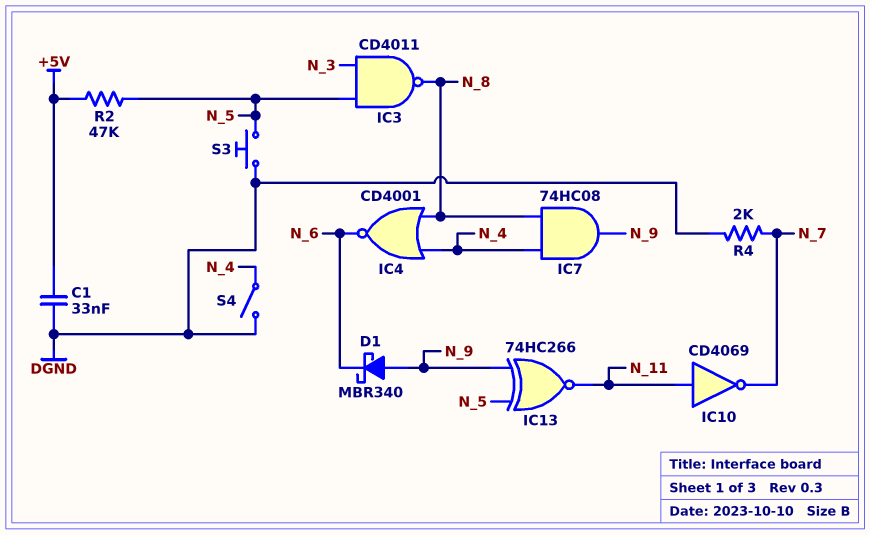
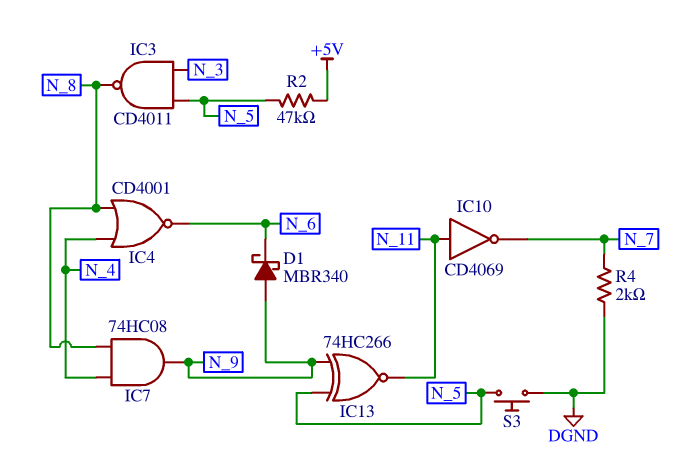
C1: 33nF (+5V, DGND) -> none
S4: switch (DGND, N_4) -> none

